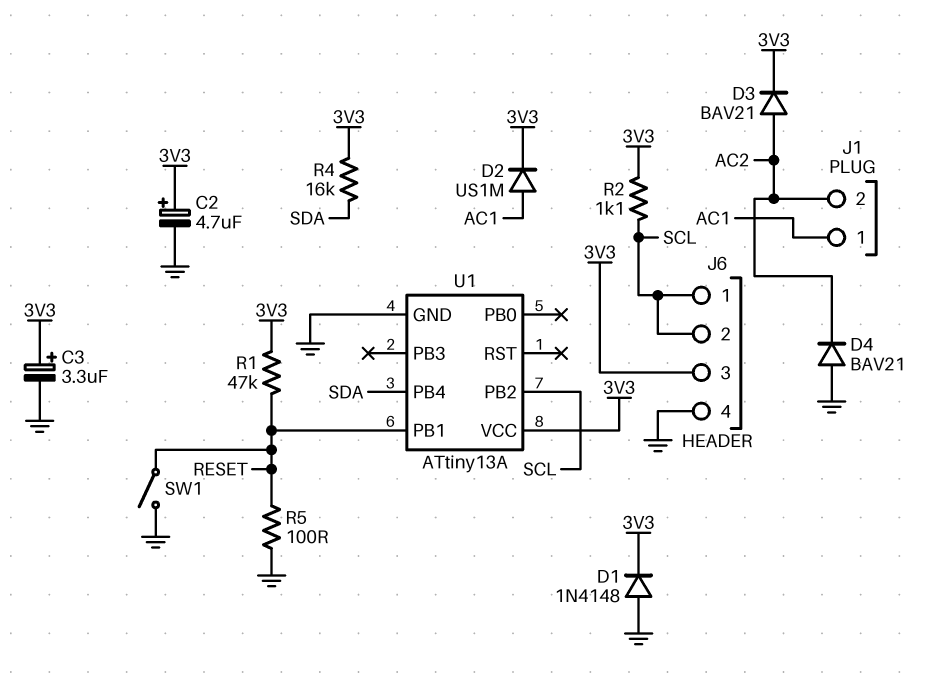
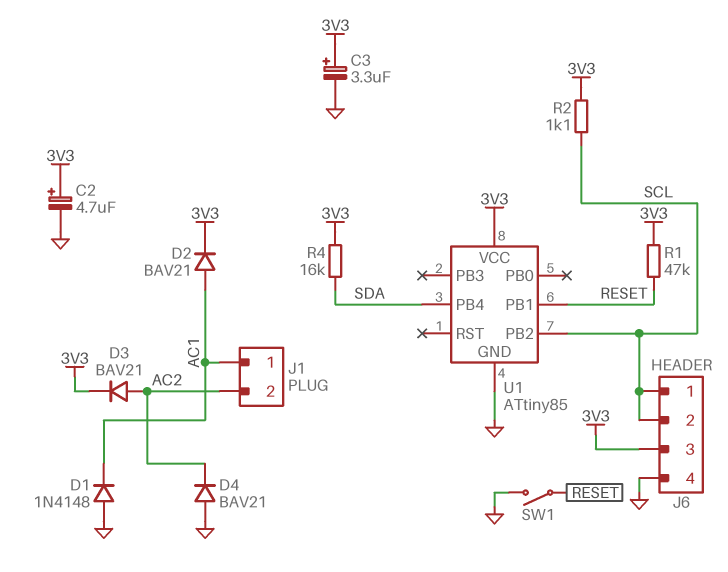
D1: diode 1N4148 (A GND, K 3V3) -> diode 1N4148 (A GND, K AC1)
D2: diode US1M (A AC1, K 3V3) -> diode BAV21 (A AC1, K 3V3)
R5: 100 (GND, RESET) -> none
U1: ATtiny13A -> ATtiny85

